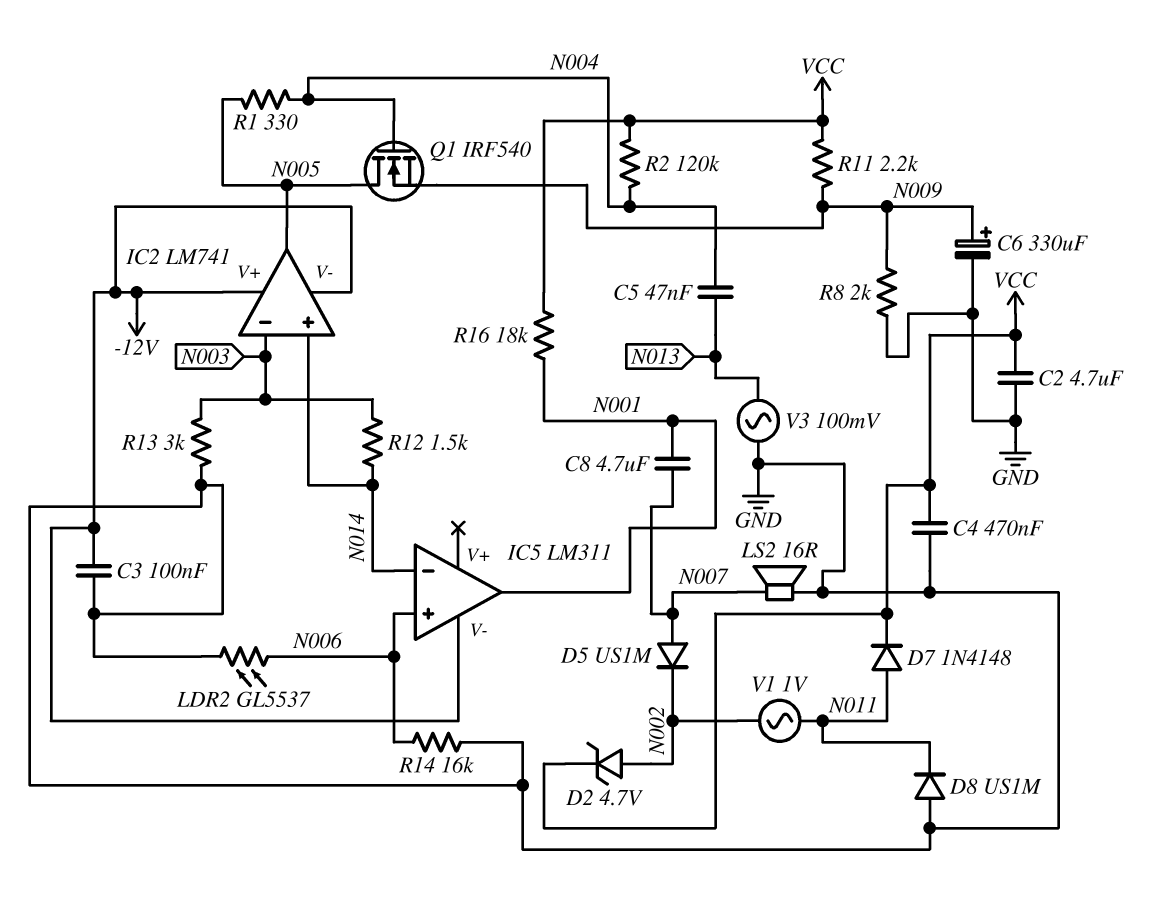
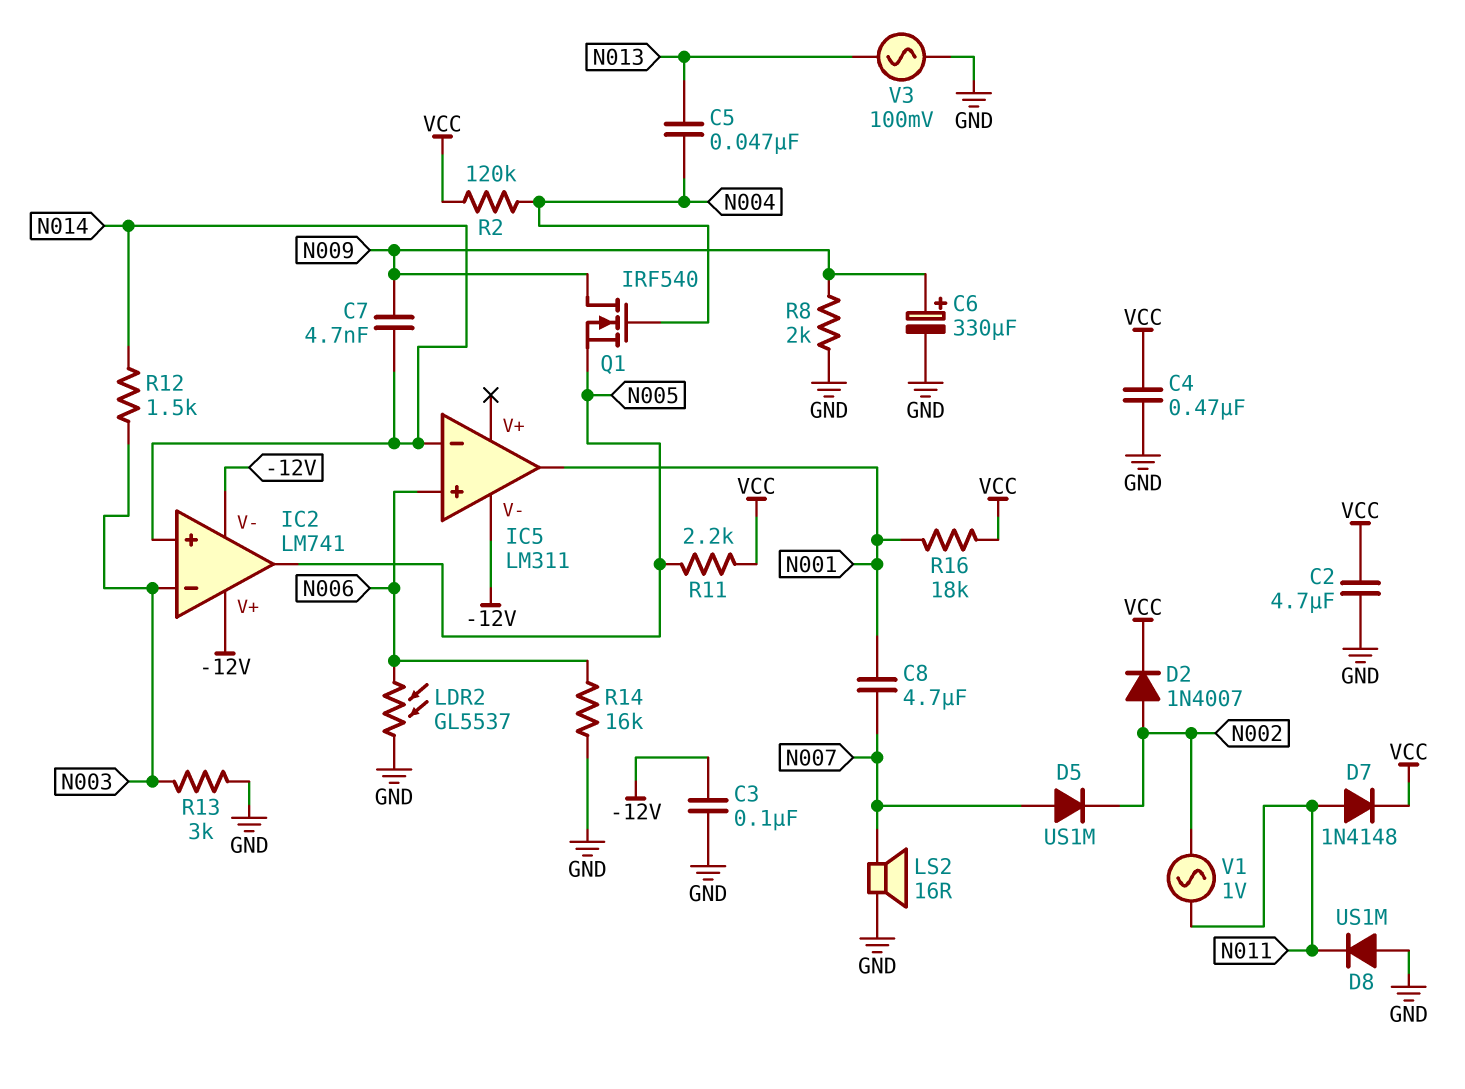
C7: none -> 4.7nF (N009, N014)
D2: zener 4.7V (A N002, K VCC) -> diode 1N4007 (A N002, K VCC)
Q1: NMOS IRF540 (G N004, D N005, S N009) -> NMOS IRF540 (G N004, D N009, S N005)
R1: 330 (N004, N005) -> none
R11: 2.2k (N009, VCC) -> 2.2k (N005, VCC)

